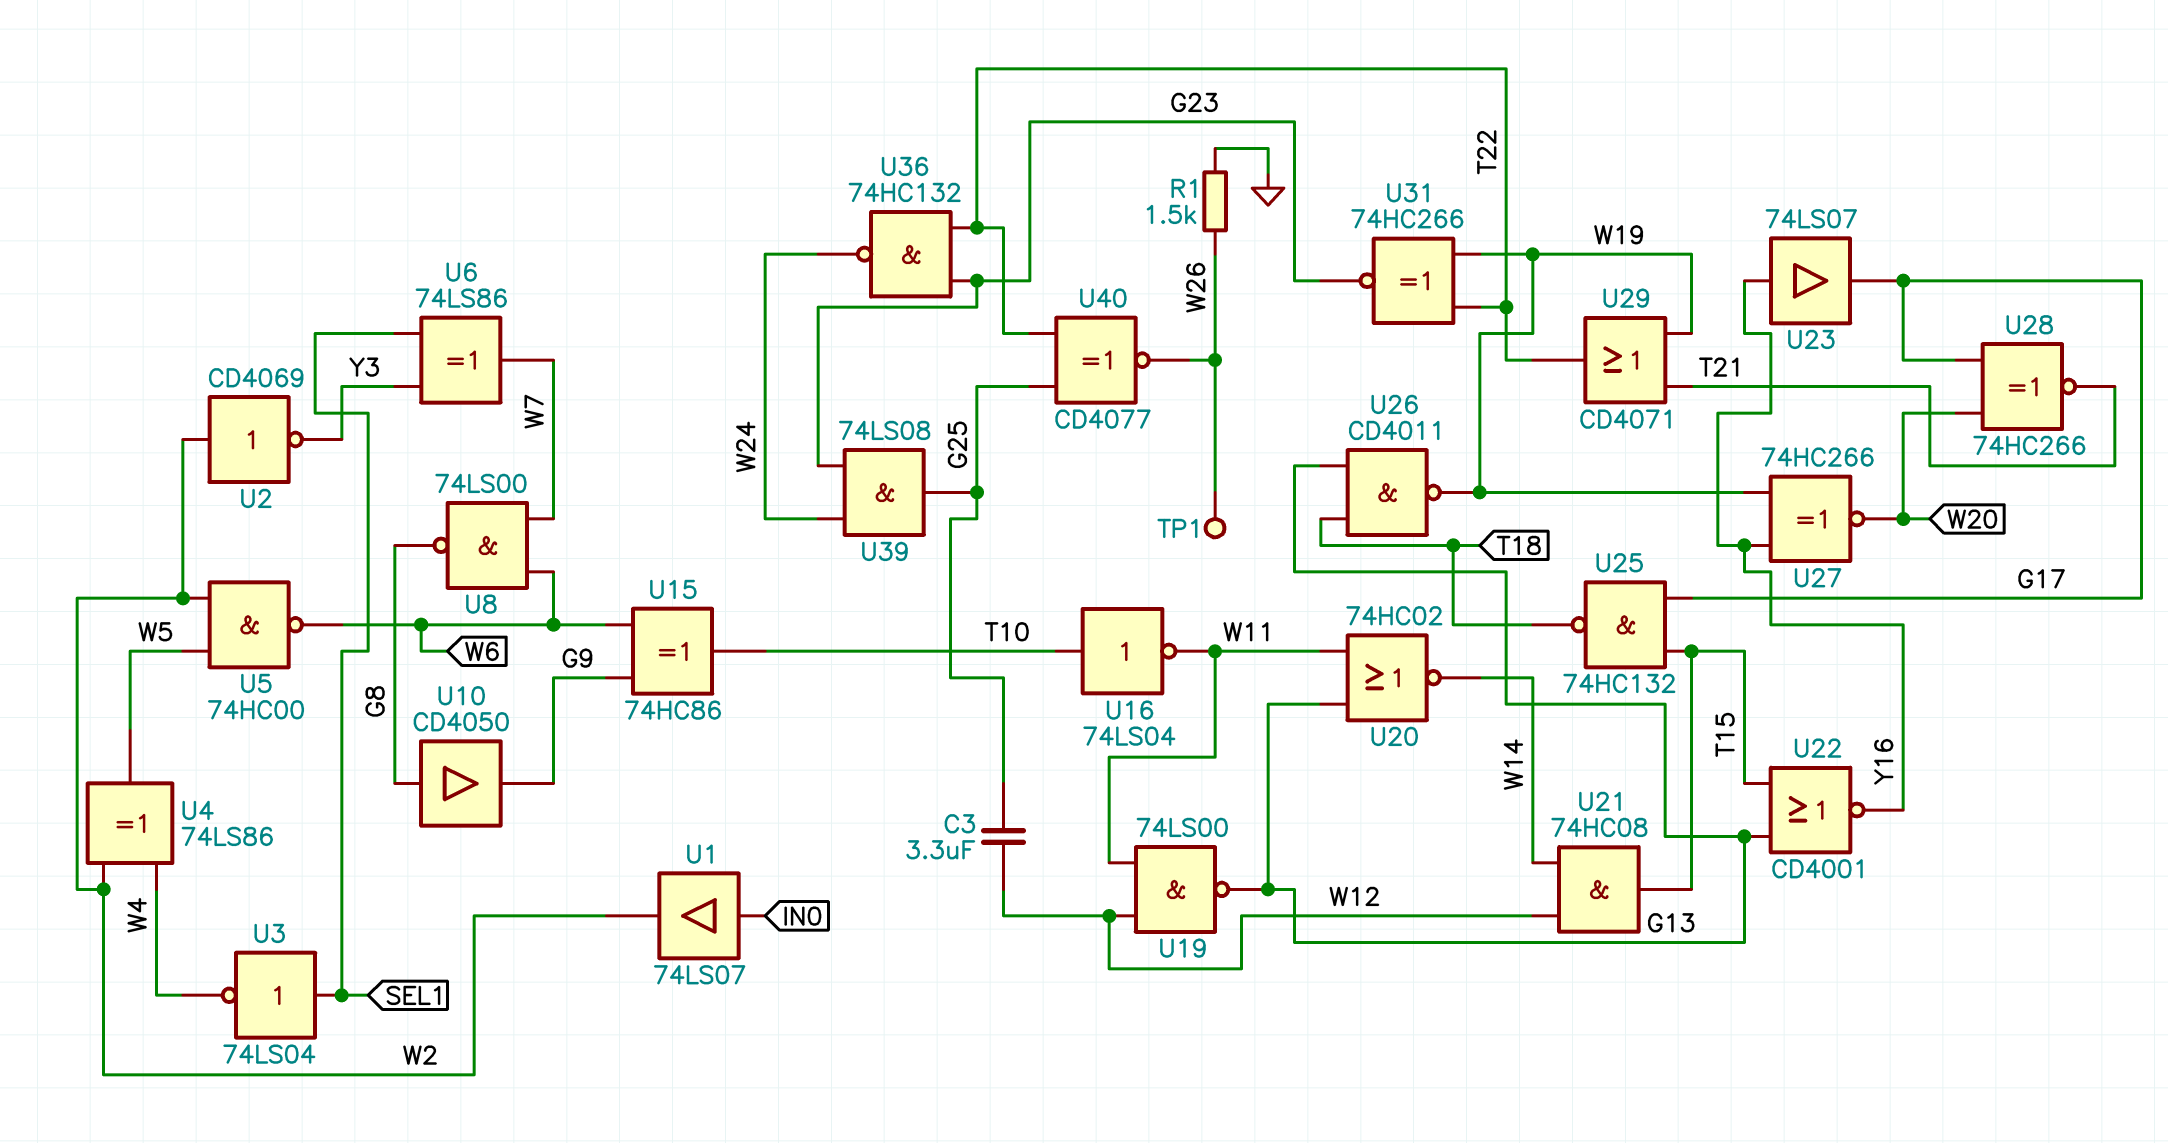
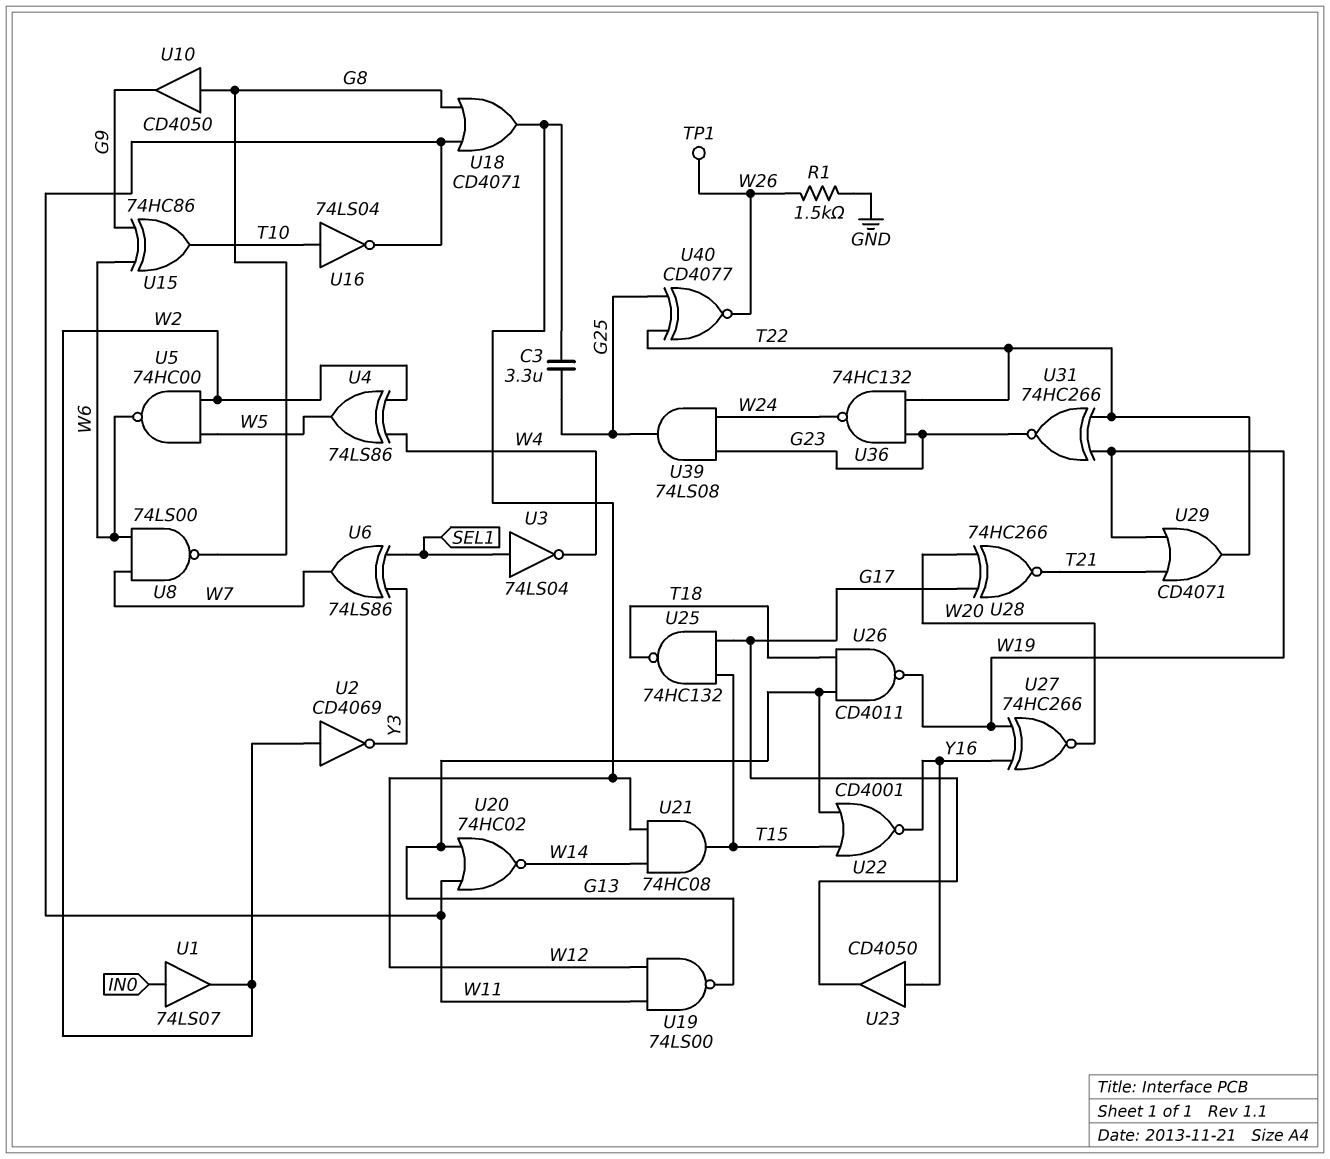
U18: none -> OR CD4071 (in G8, in W11, out W12)
U23: buffer 74LS07 (in Y16, out G17) -> buffer CD4050 (in Y16, out G17)

